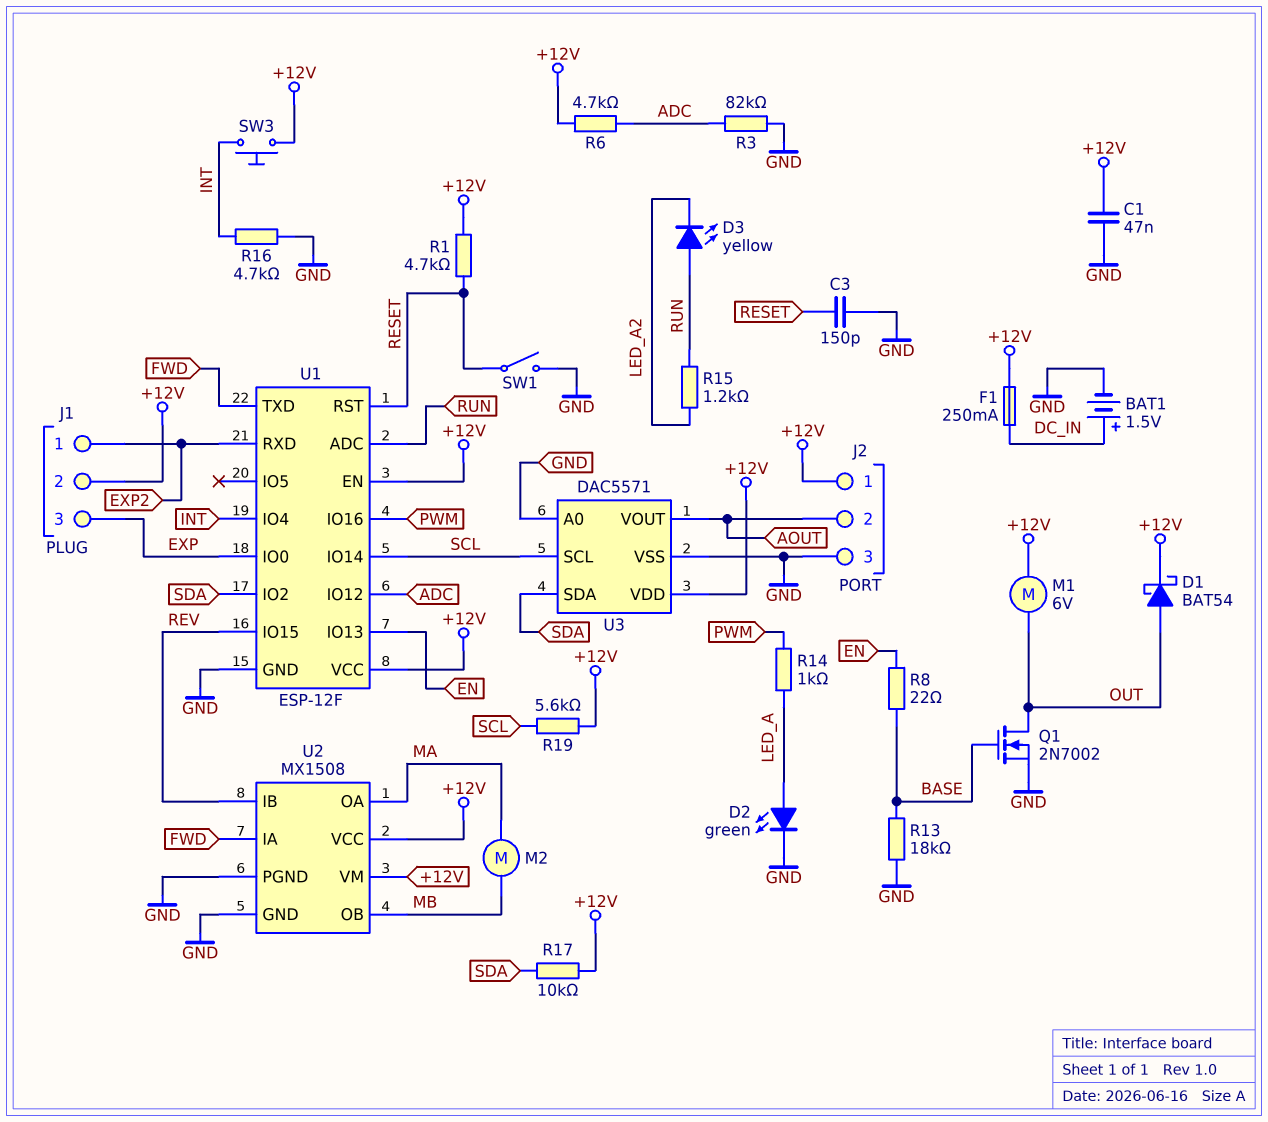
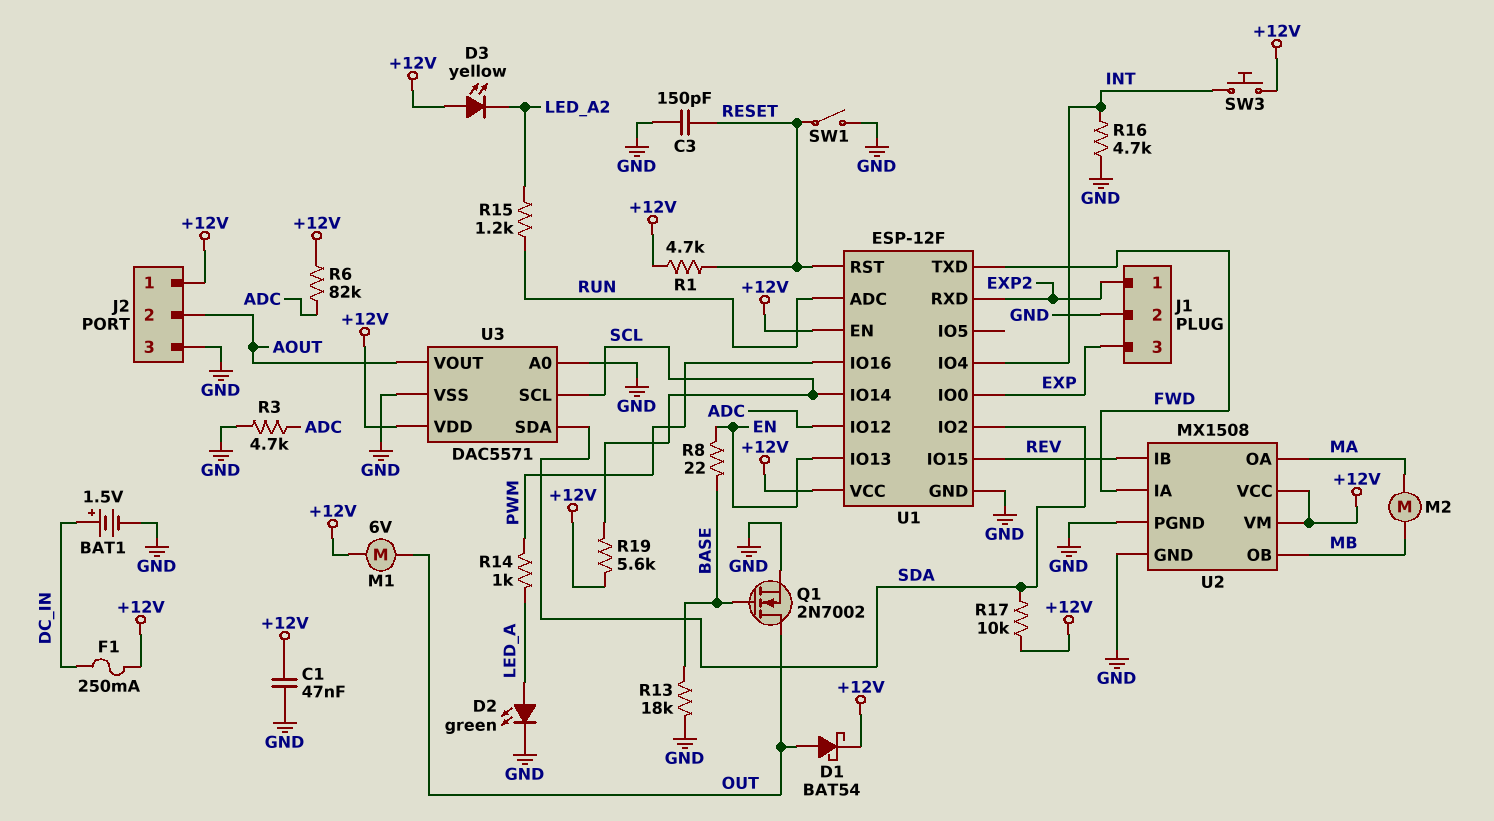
D3: LED yellow (A RUN, K LED_A2) -> LED yellow (A +12V, K LED_A2)
J1 pin 2: +12V -> GND
R3: 82k (ADC, GND) -> 4.7k (ADC, GND)
R6: 4.7k (+12V, ADC) -> 82k (+12V, ADC)

